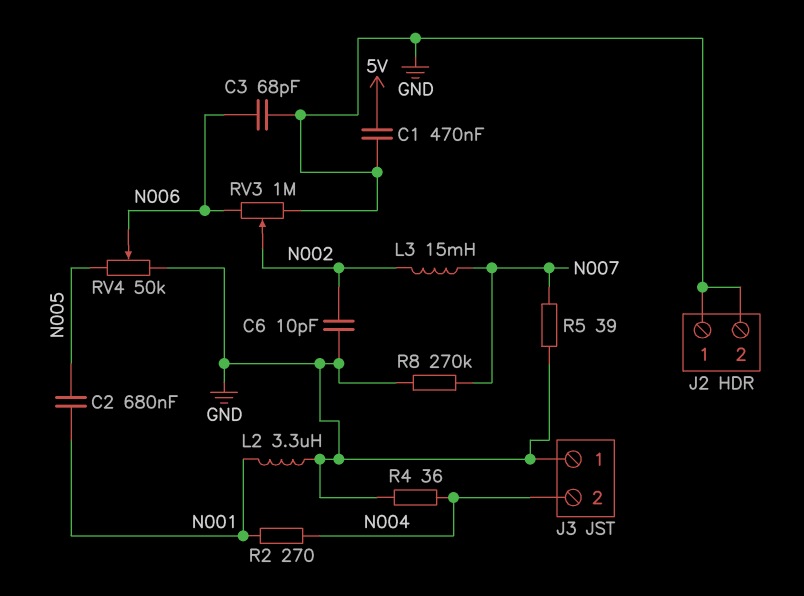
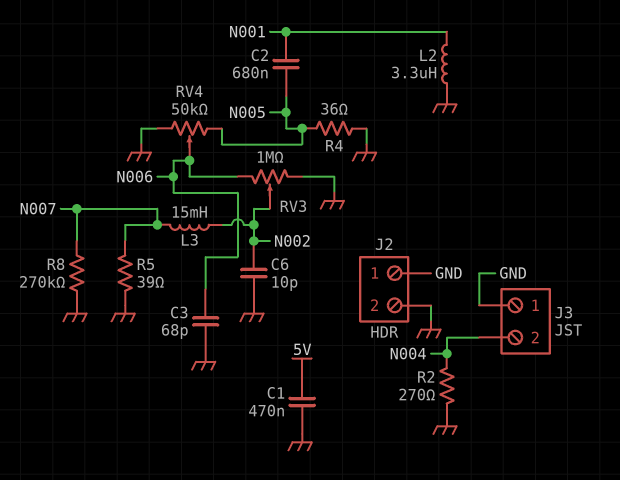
R2: 270 (N001, N004) -> 270 (GND, N004)
R4: 36 (GND, N004) -> 36 (GND, N005)

